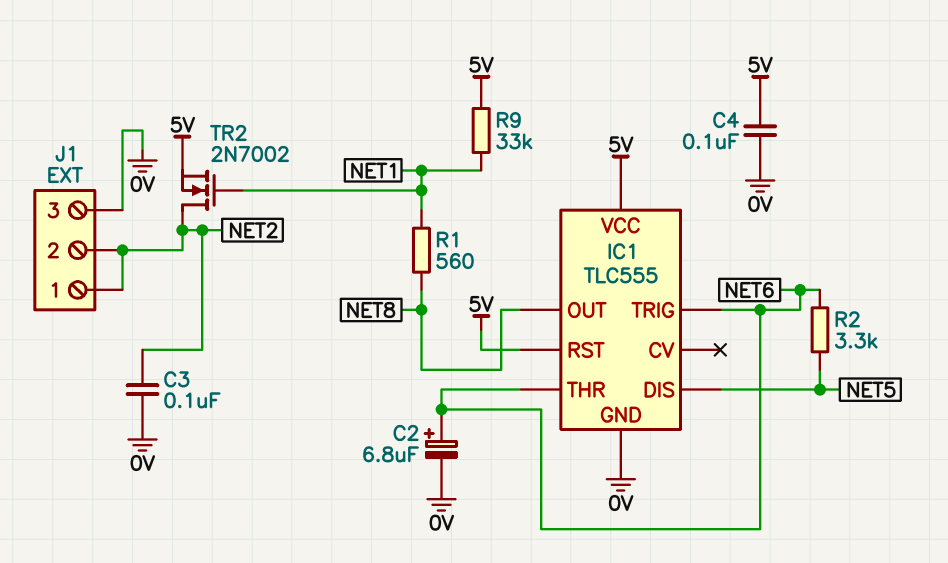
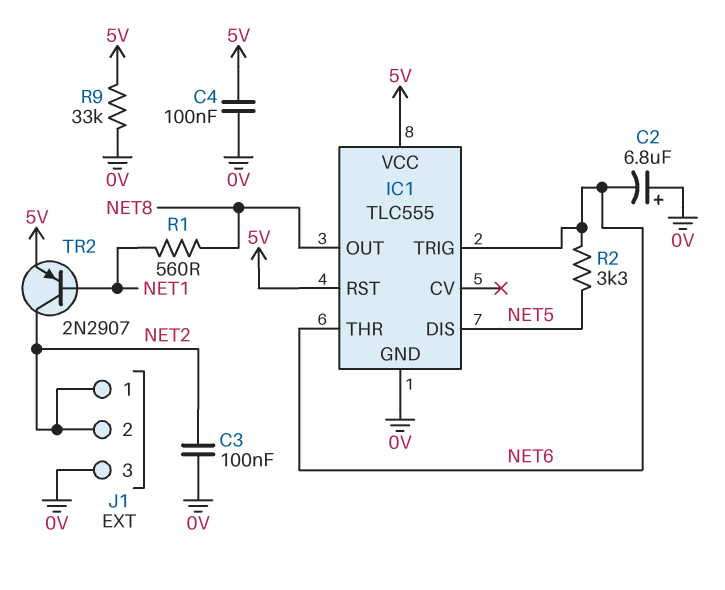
C2: 6.8uF (plus NET6, minus 0V) -> 6.8uF (plus 0V, minus NET6)
R9: 33k (5V, NET1) -> 33k (0V, 5V)
TR2: NMOS 2N7002 (G NET1, D NET2, S 5V) -> PNP 2N2907 (B NET1, C NET2, E 5V)

